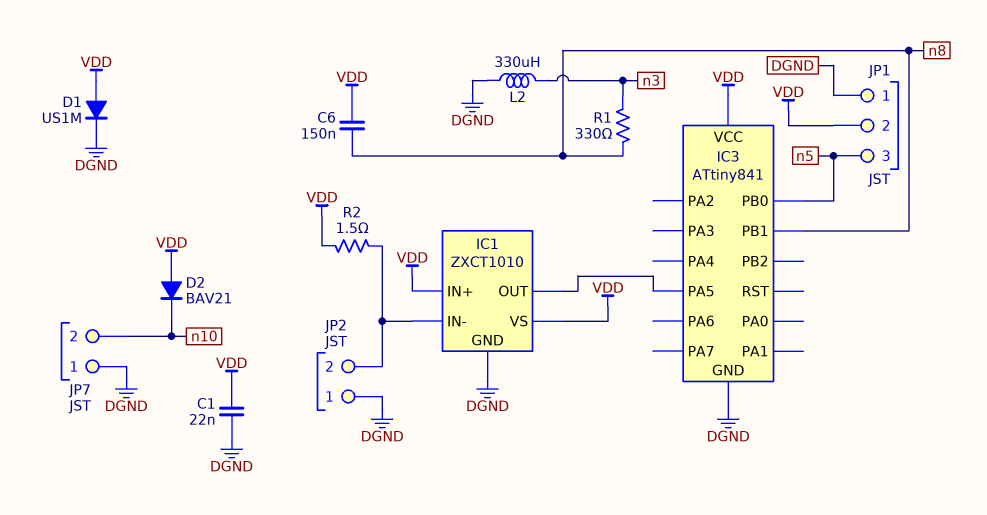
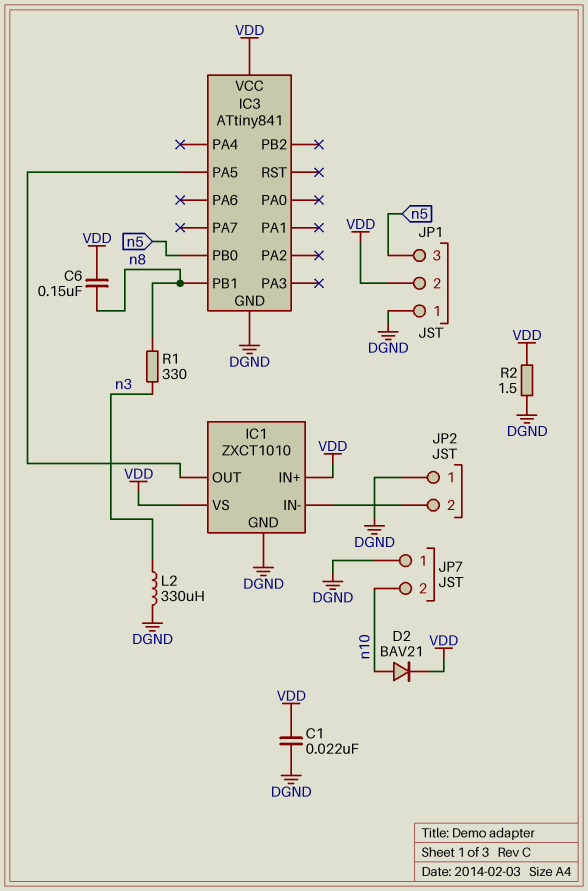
D1: diode US1M (A VDD, K DGND) -> none
D2: diode BAV21 (A VDD, K n10) -> diode BAV21 (A n10, K VDD)
R2: 1.5 (IC1/IN-, VDD) -> 1.5 (DGND, VDD)

